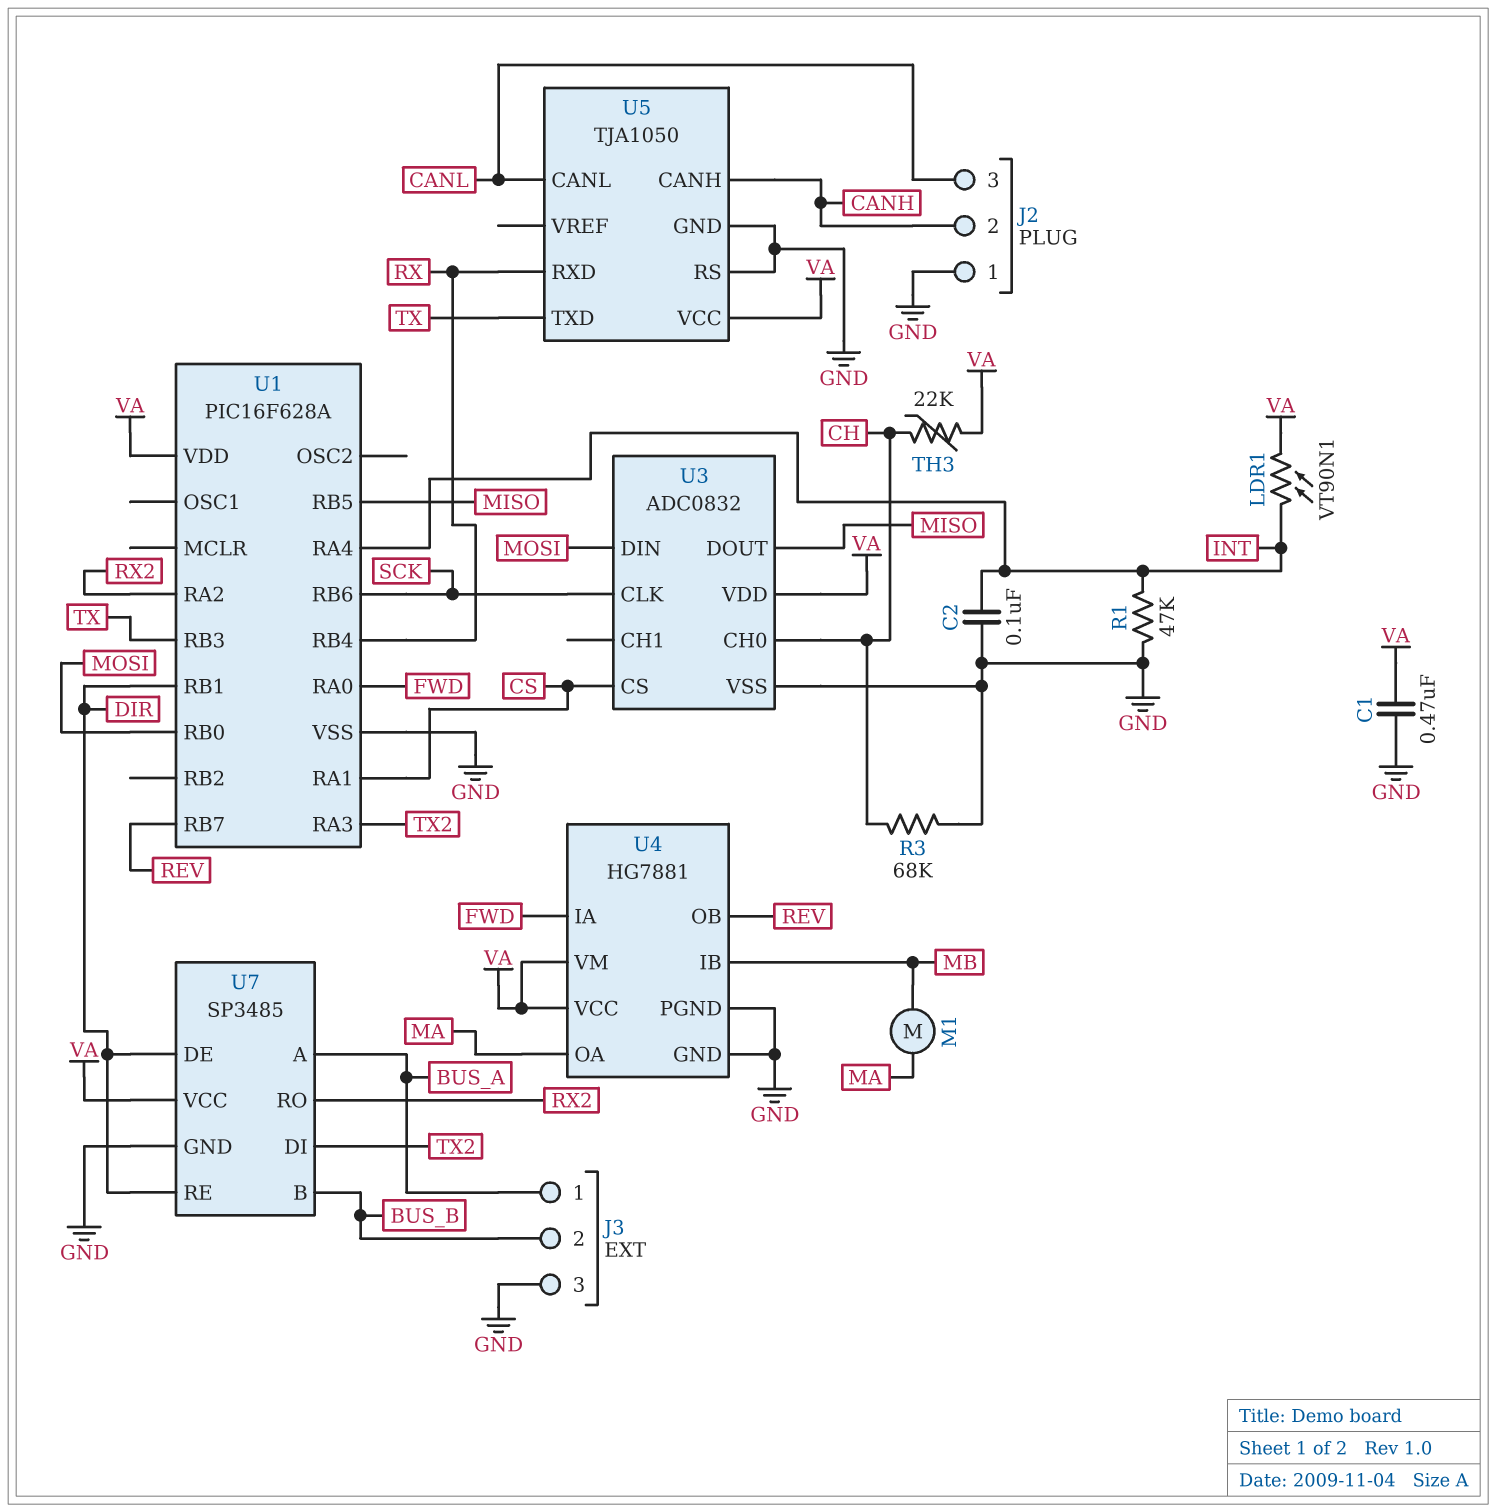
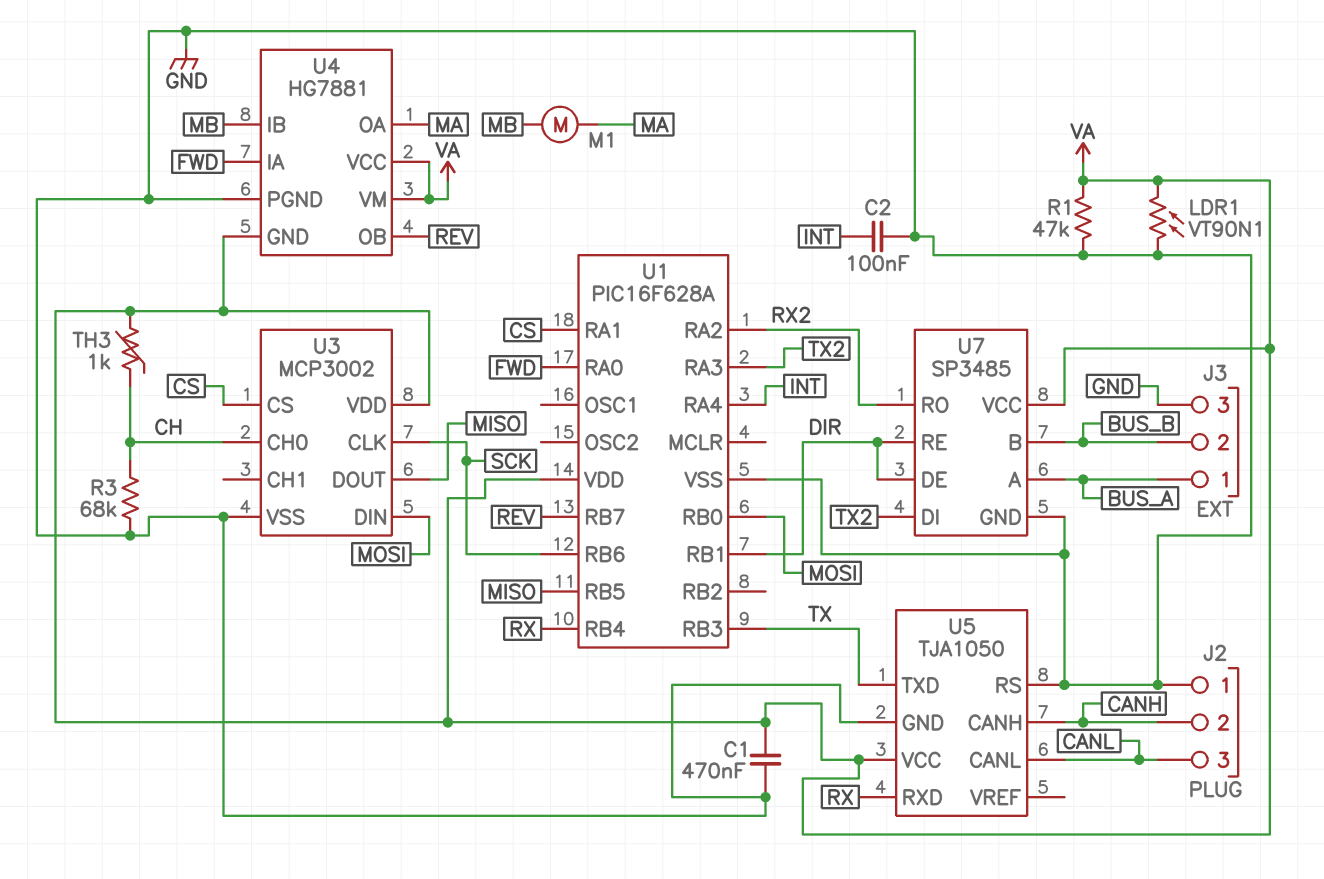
LDR1: VT90N1 (INT, VA) -> VT90N1 (GND, VA)
R1: 47k (GND, INT) -> 47k (GND, VA)
TH3: 22k (CH, VA) -> 1k (CH, VA)
U3: ADC0832 -> MCP3002
U4 pin GND: GND -> VA

